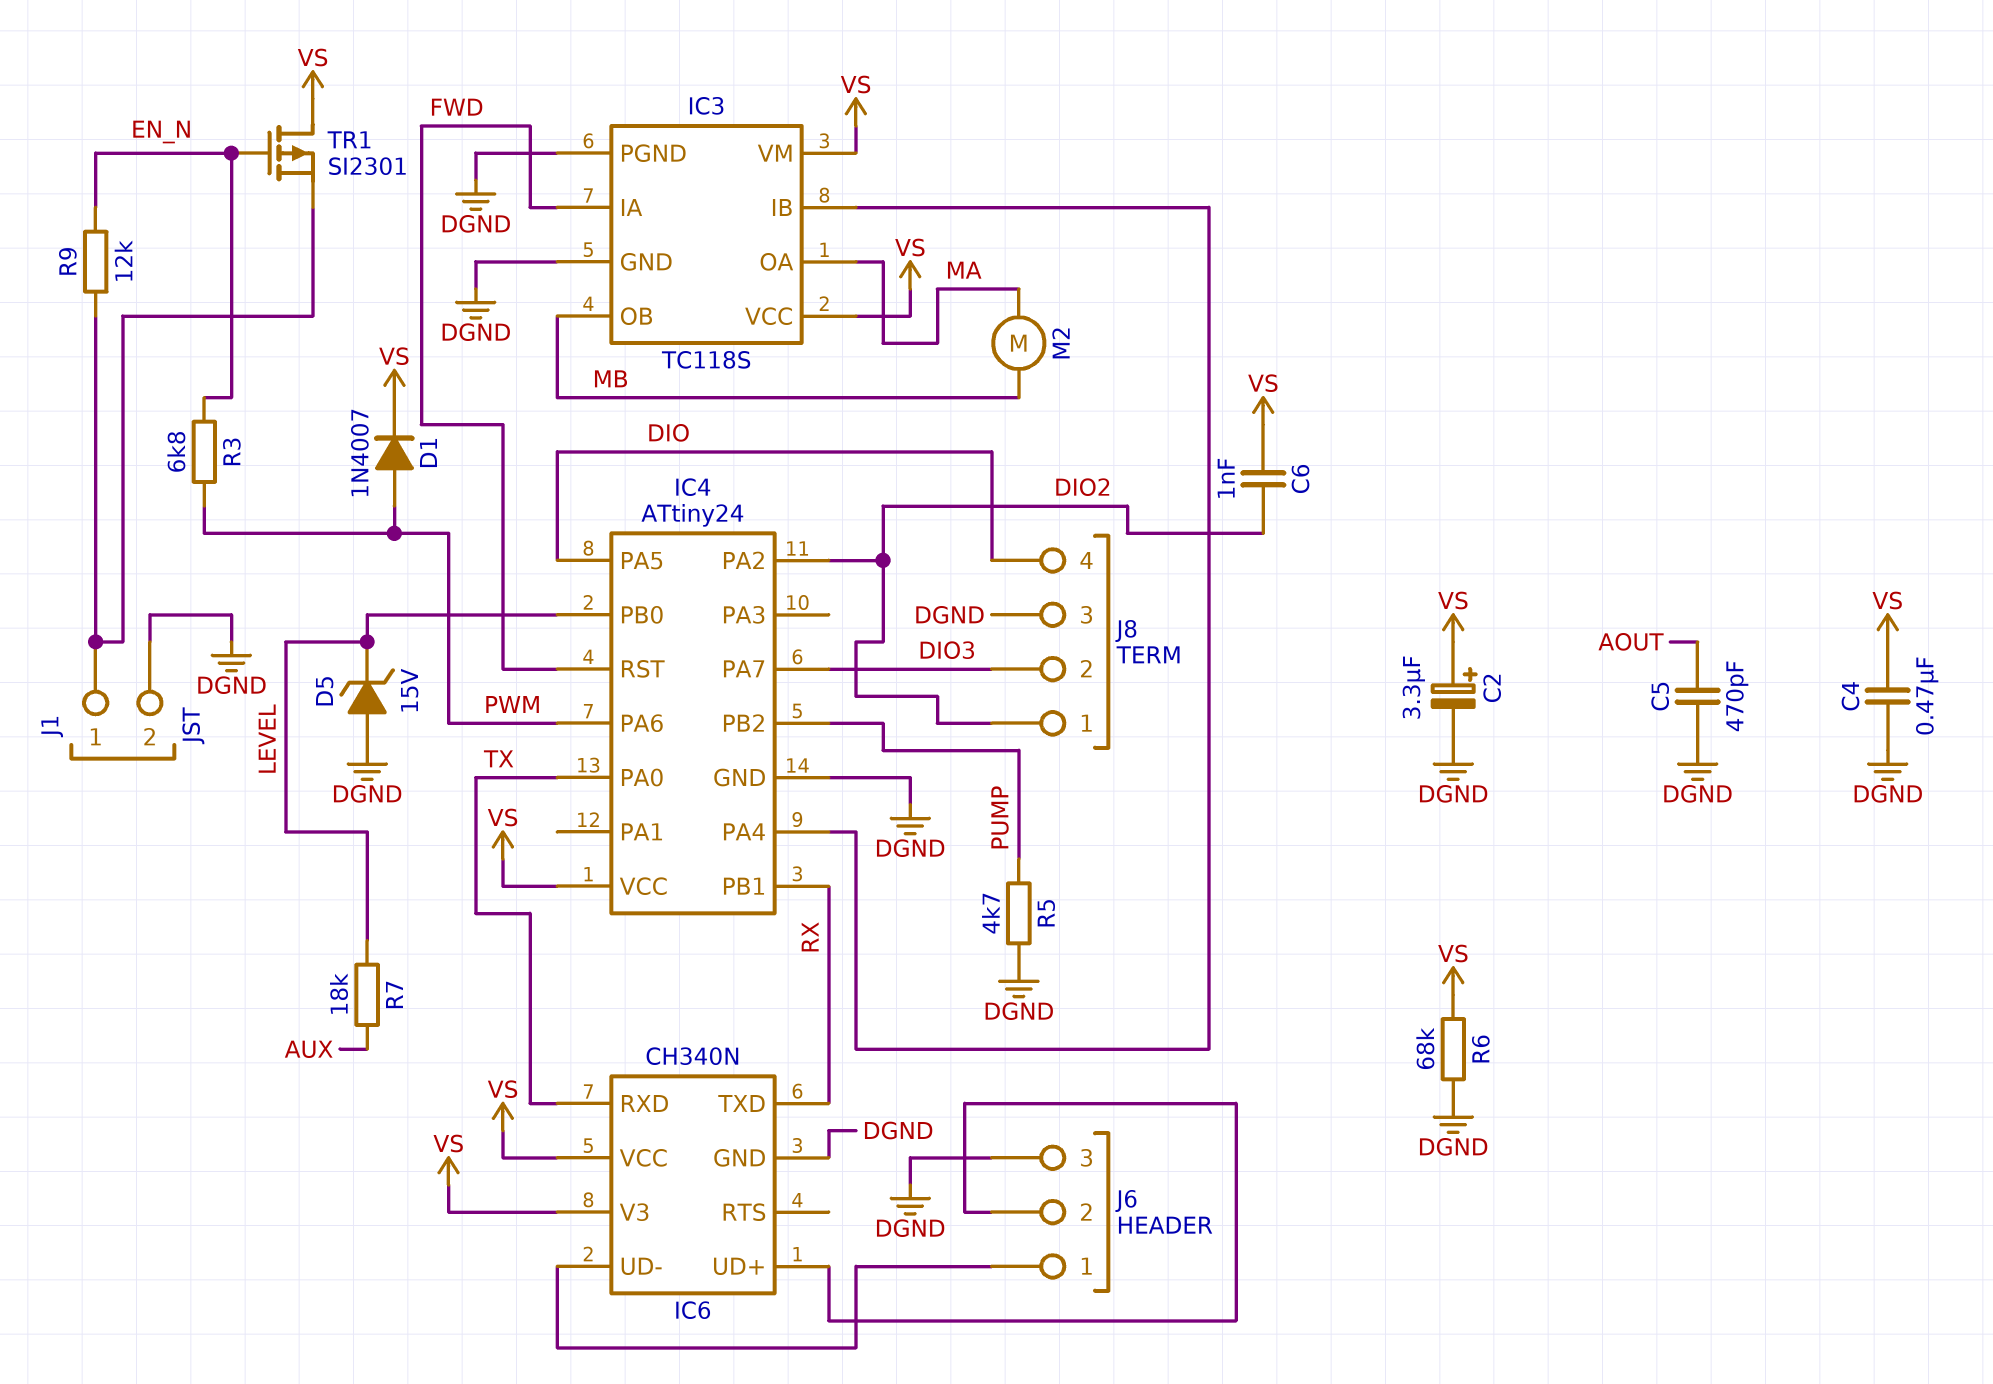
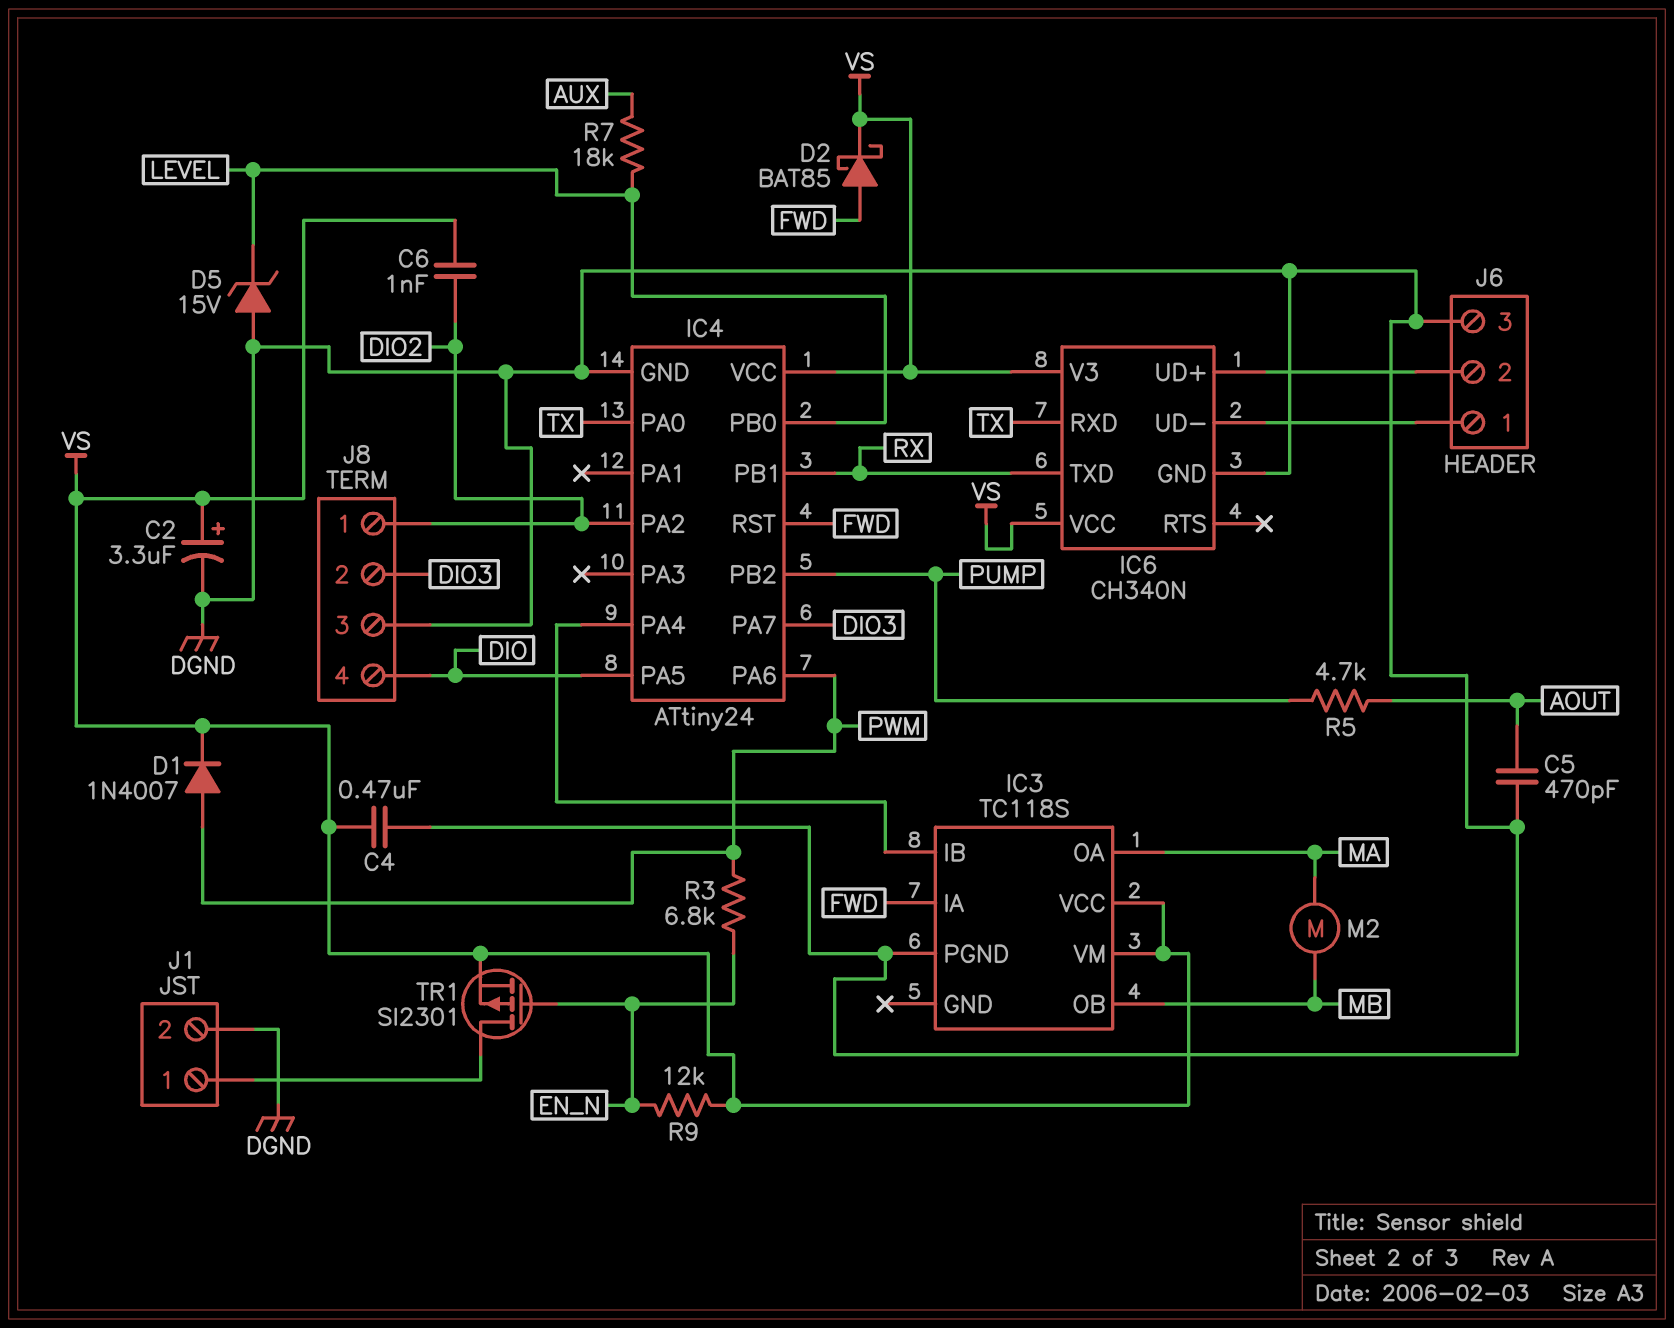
D2: none -> schottky BAT85 (A FWD, K VS)
IC3 pin GND: DGND -> none
R5: 4.7k (DGND, PUMP) -> 4.7k (AOUT, PUMP)
R6: 68k (DGND, VS) -> none
R9: 12k (EN_N, J1/1) -> 12k (EN_N, VS)
TR1: PMOS SI2301 (G EN_N, D VS, S J1/1) -> PMOS SI2301 (G EN_N, D J1/1, S VS)

